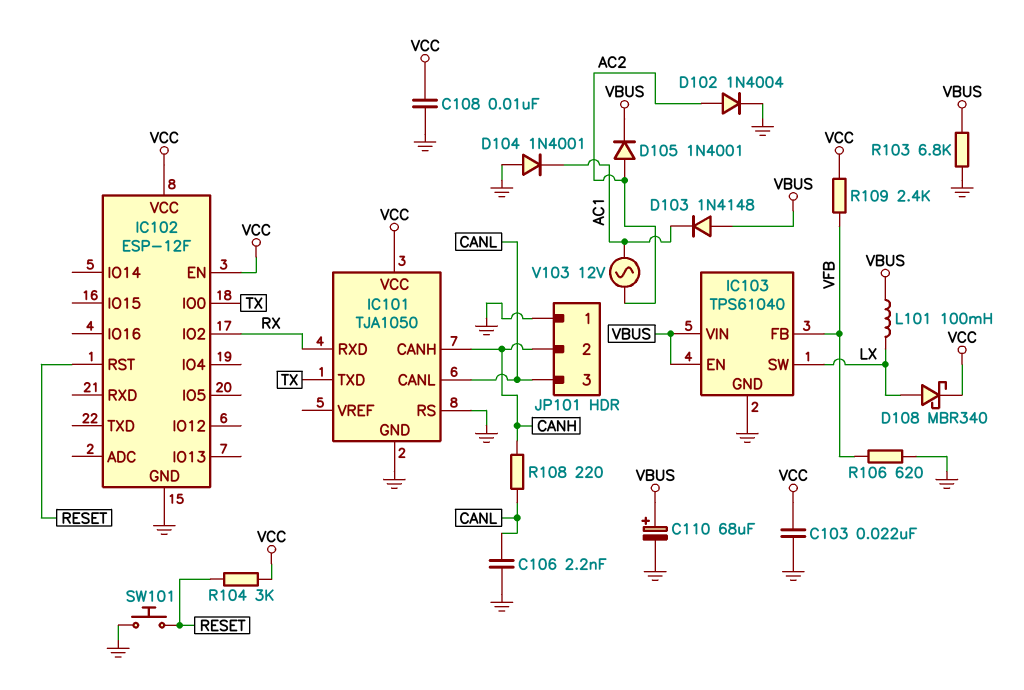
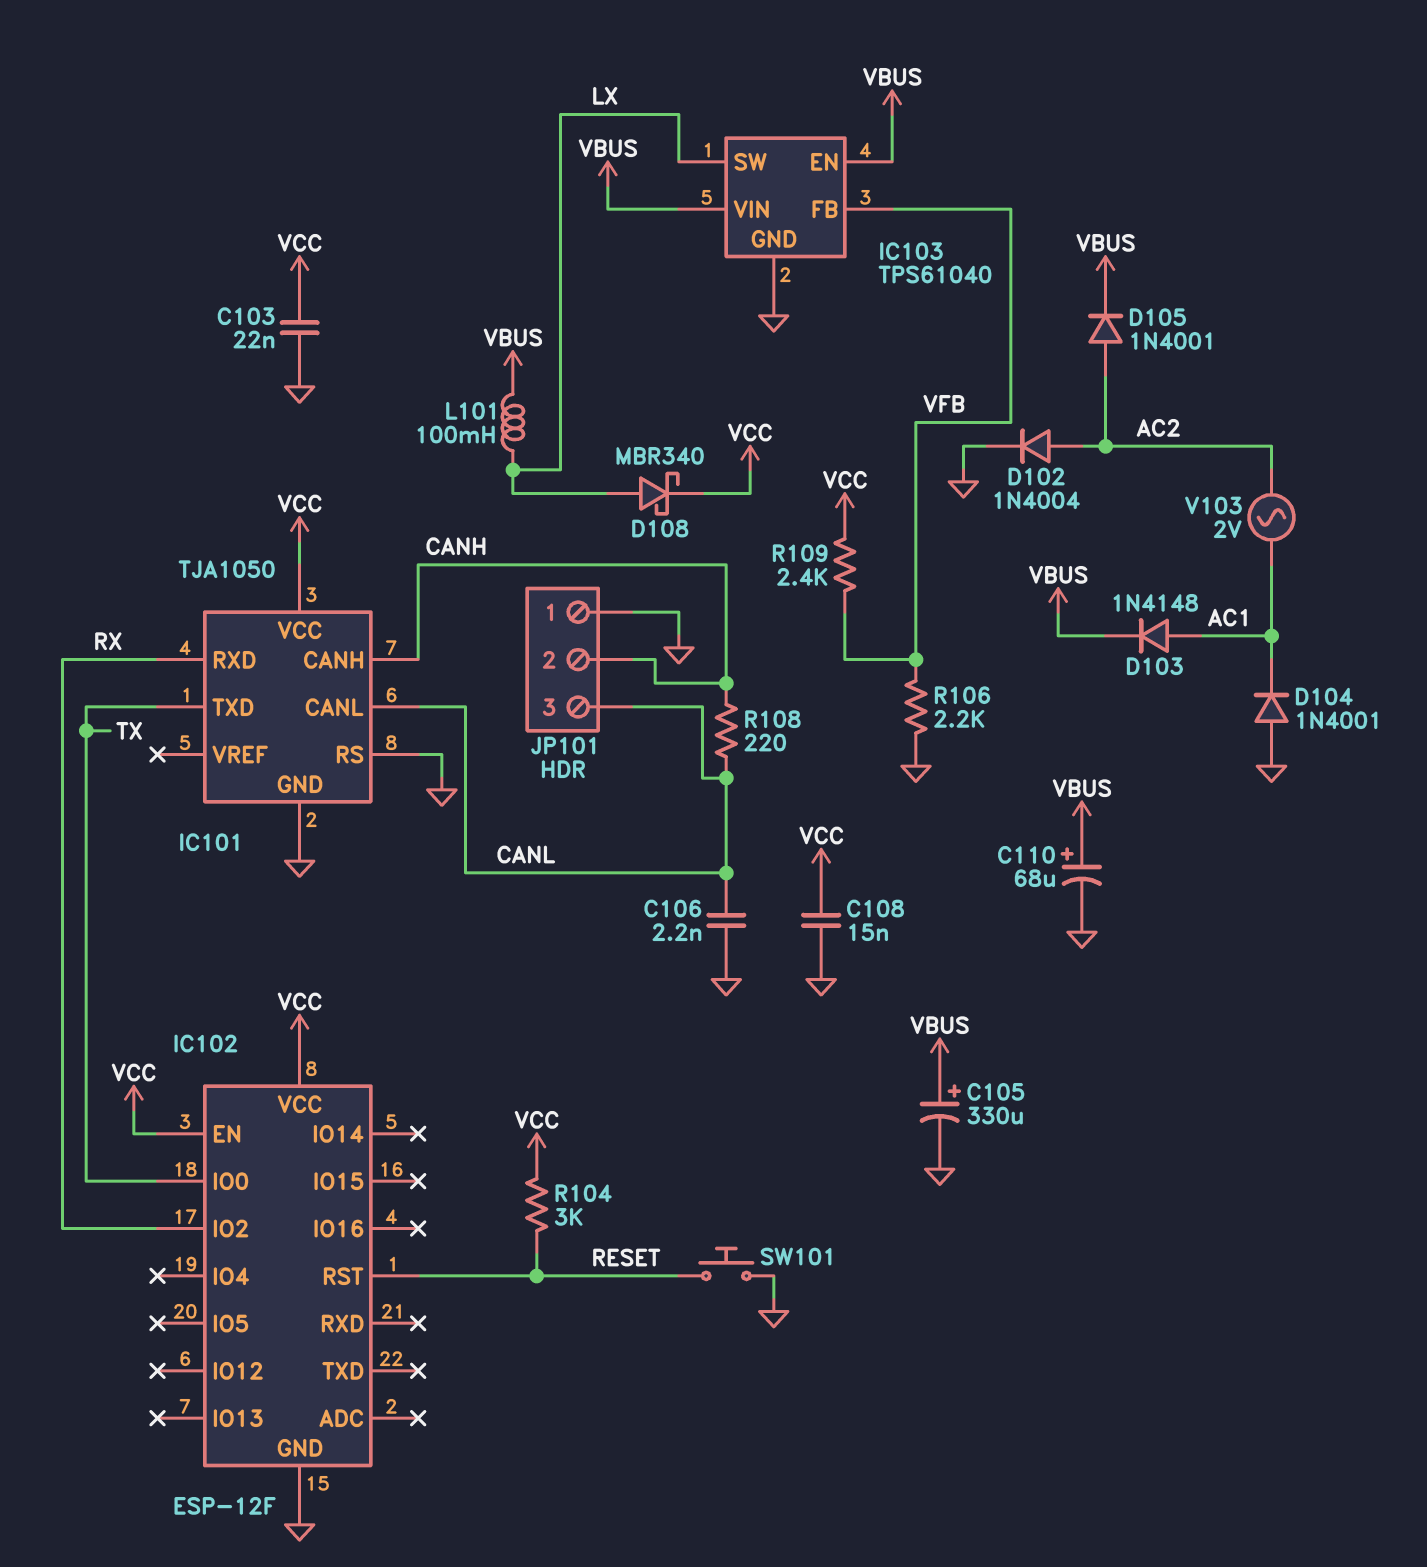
C105: none -> 330uF (plus VBUS, minus GND)
C108: 10nF (GND, VCC) -> 15nF (GND, VCC)
D103: diode 1N4148 (A VBUS, K AC1) -> diode 1N4148 (A AC1, K VBUS)
R103: 6.8k (GND, VBUS) -> none
R106: 620 (GND, VFB) -> 2.2k (GND, VFB)
V103: AC 12V (AC1, AC2) -> AC 2V (AC1, AC2)

